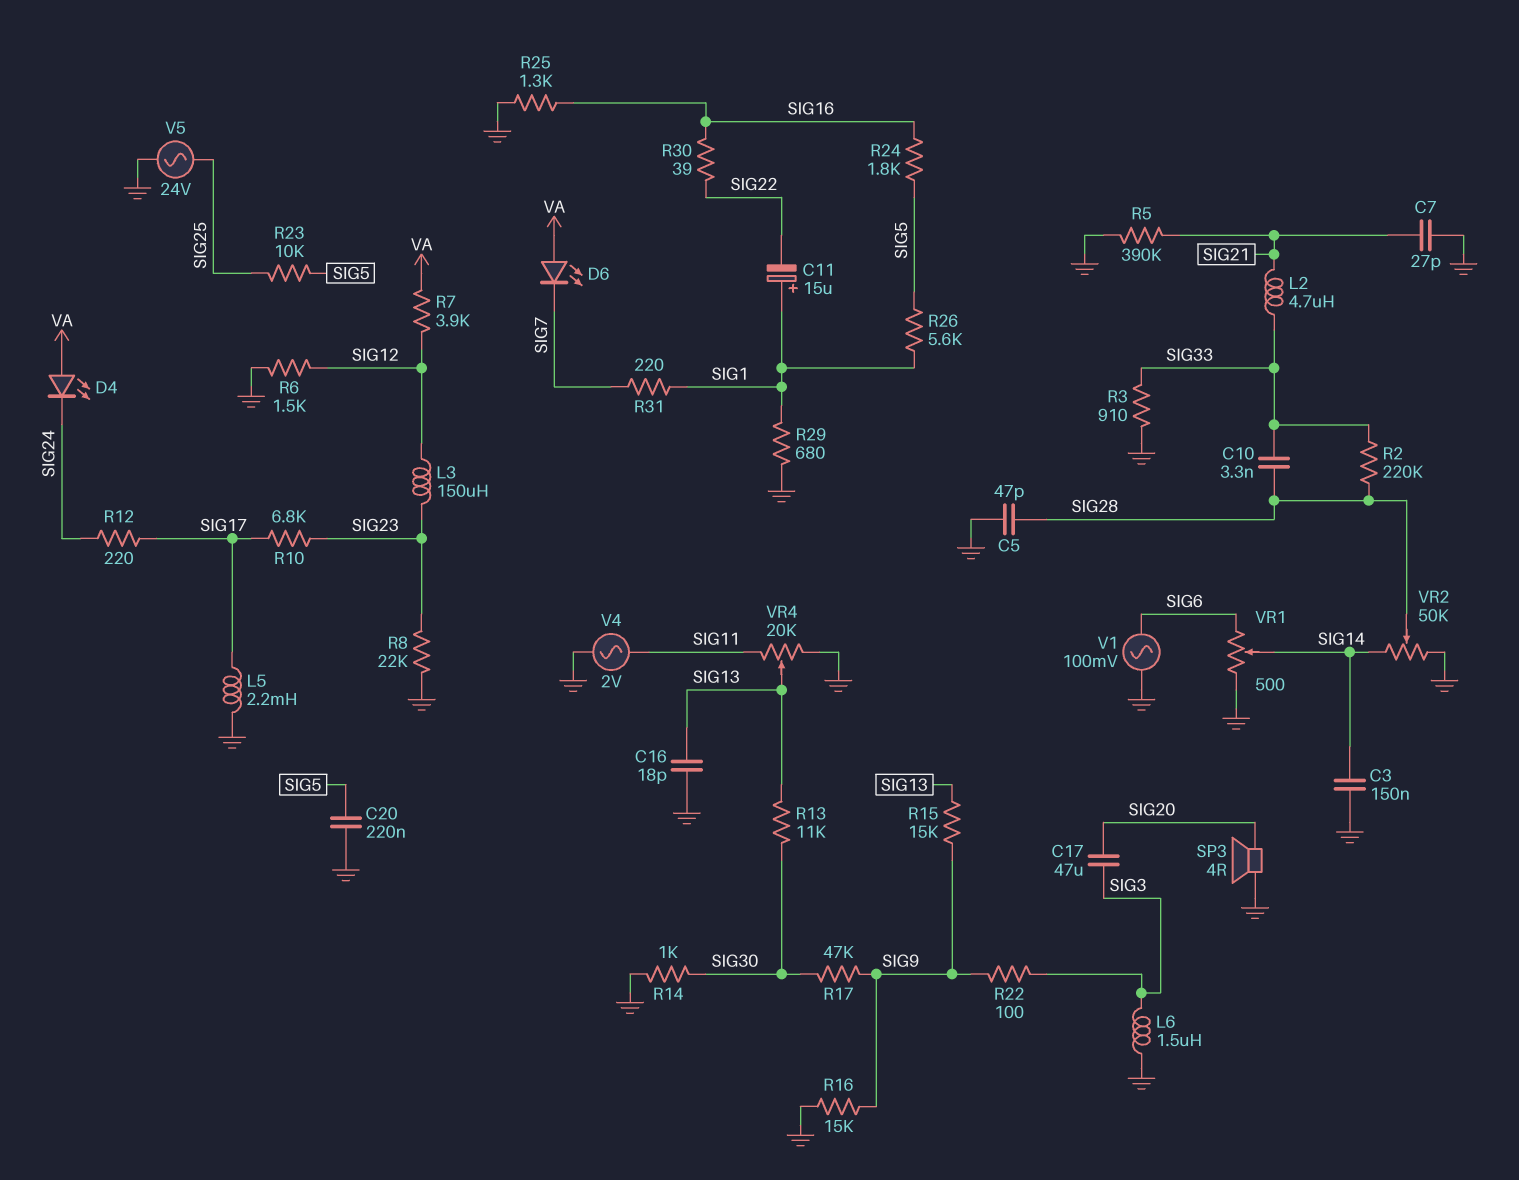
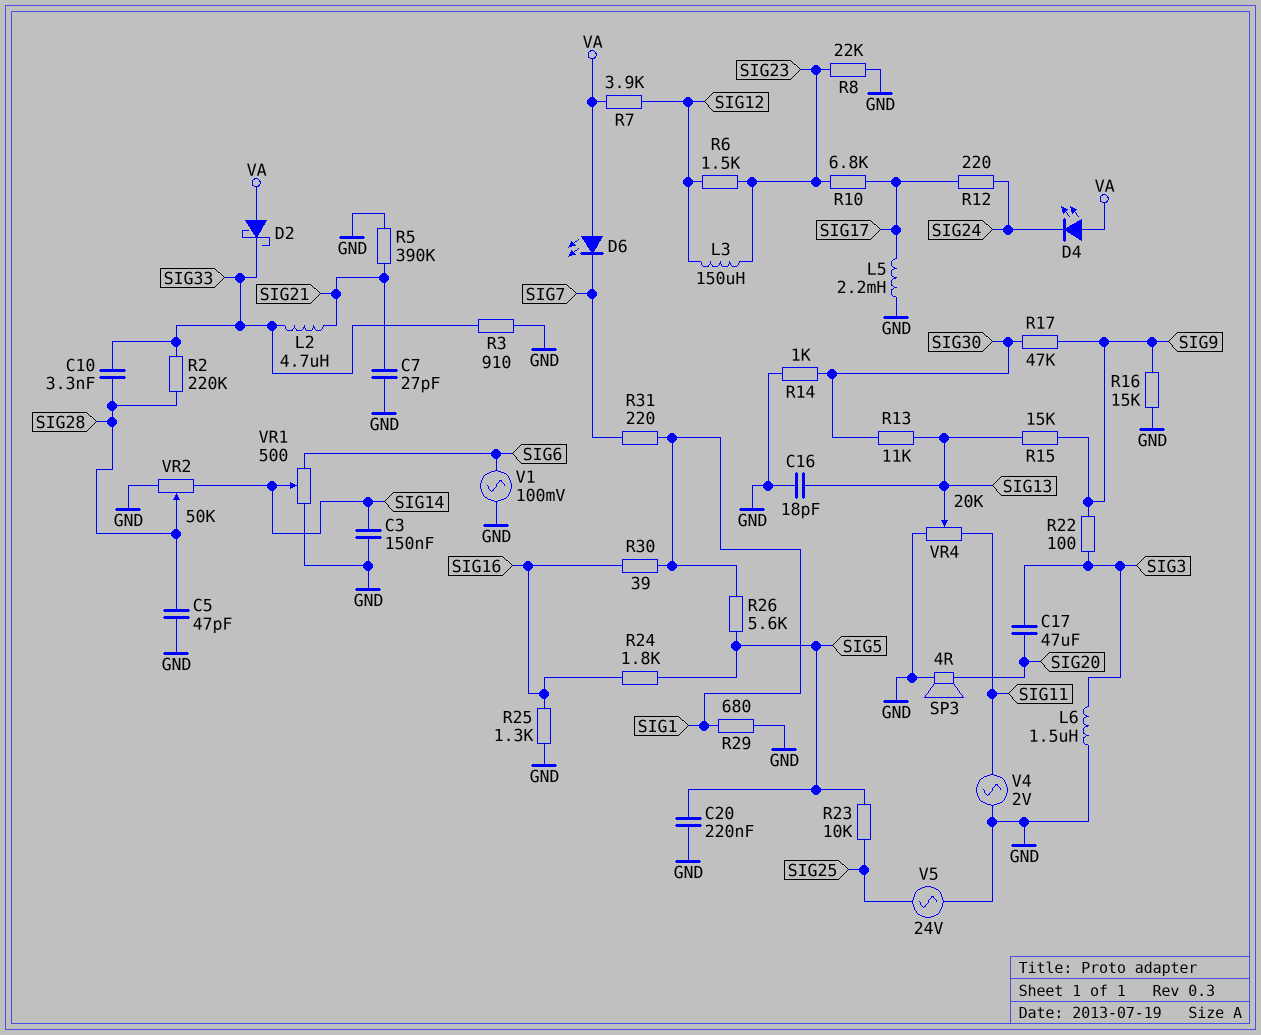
C11: 15uF (plus SIG1, minus SIG22) -> none
D2: none -> schottky (A VA, K SIG33)
R6: 1.5k (GND, SIG12) -> 1.5k (SIG12, SIG23)
R30: 39 (SIG16, SIG22) -> 39 (SIG1, SIG16)

